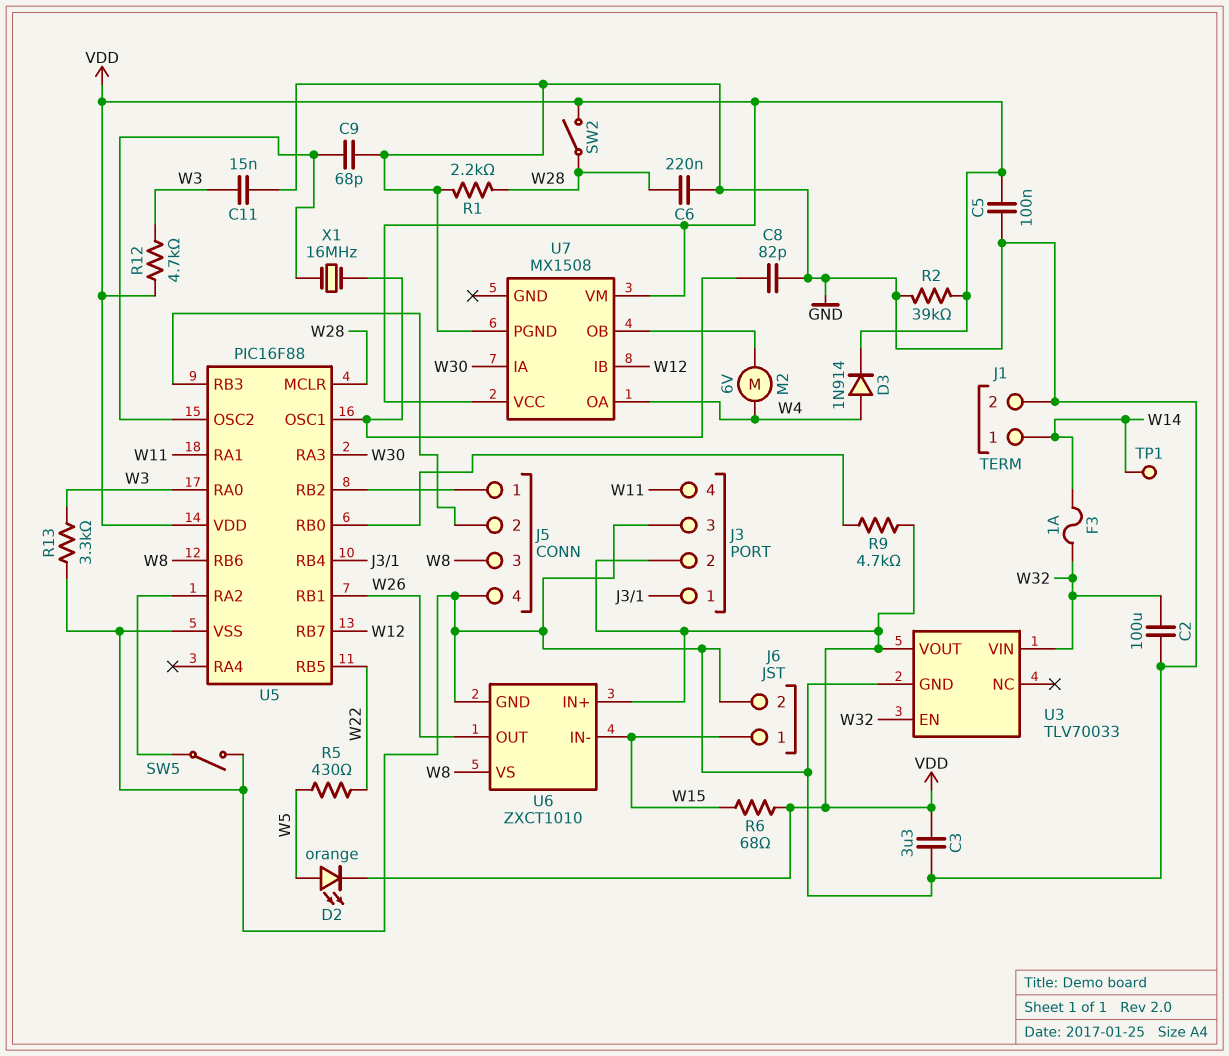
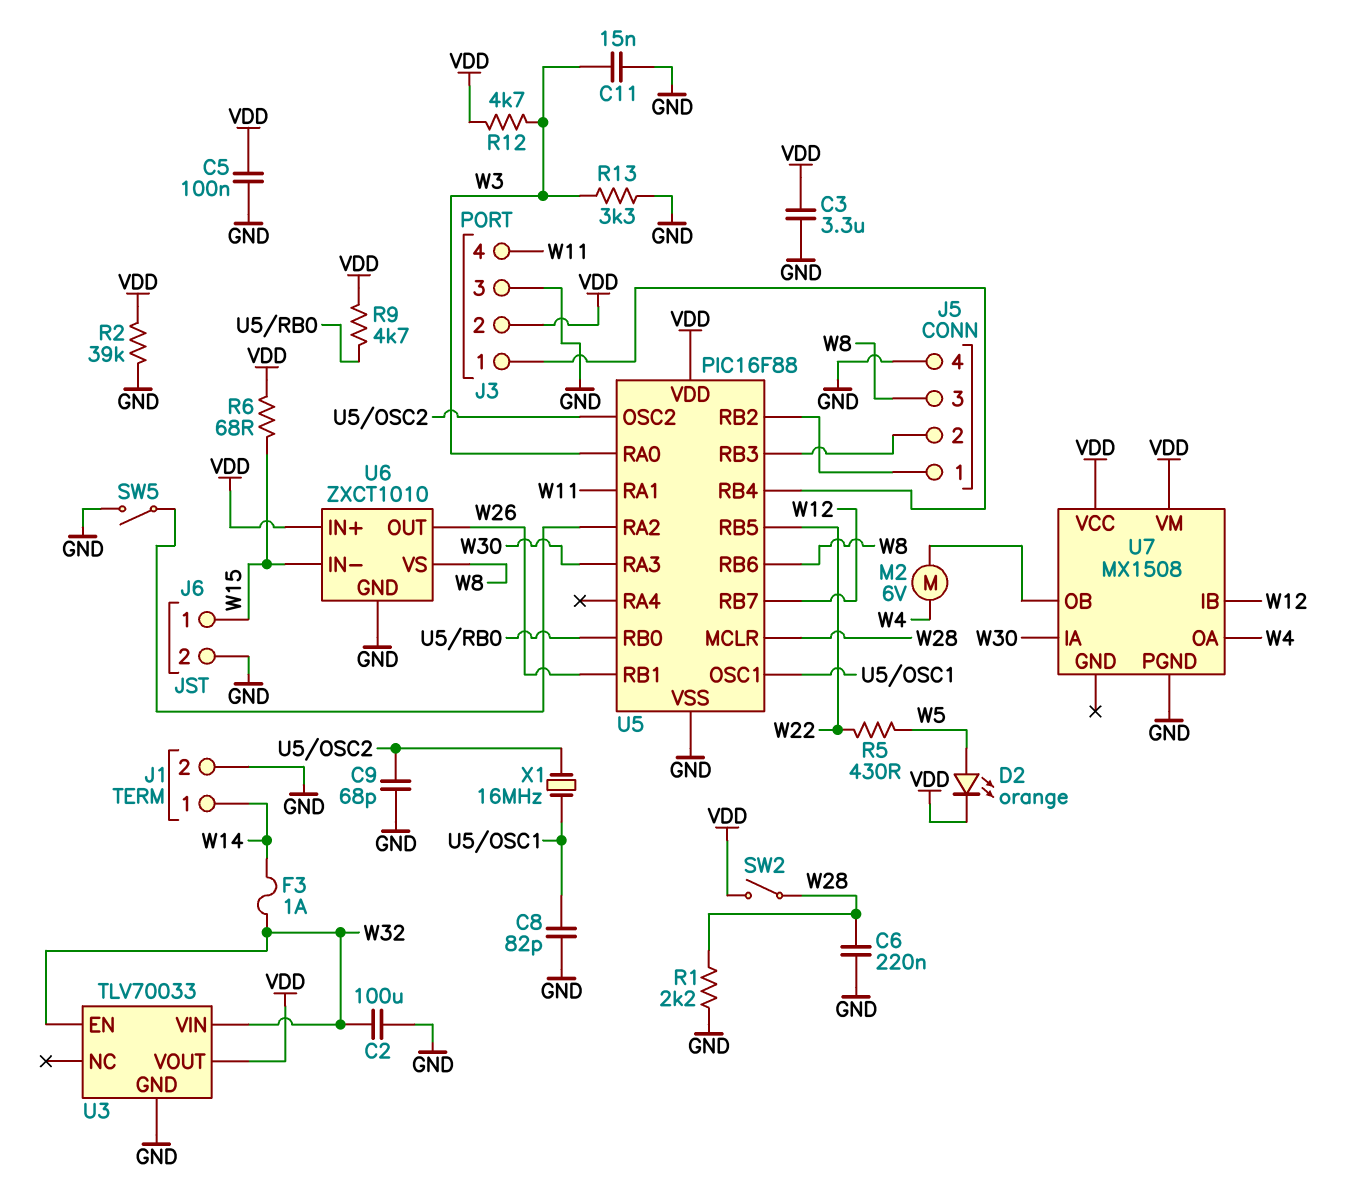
D3: diode 1N914 (A W4, K VDD) -> none
TP1: test point (W14) -> none

